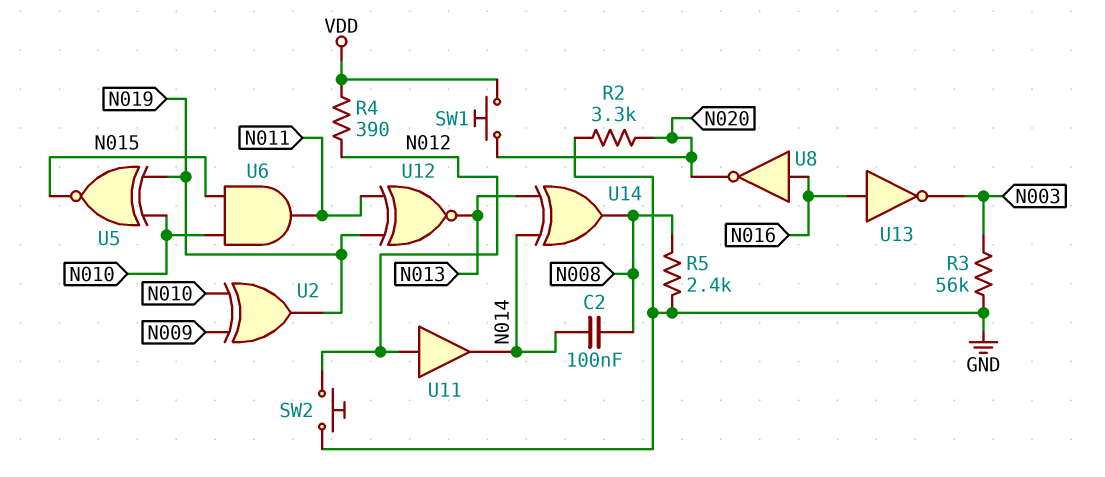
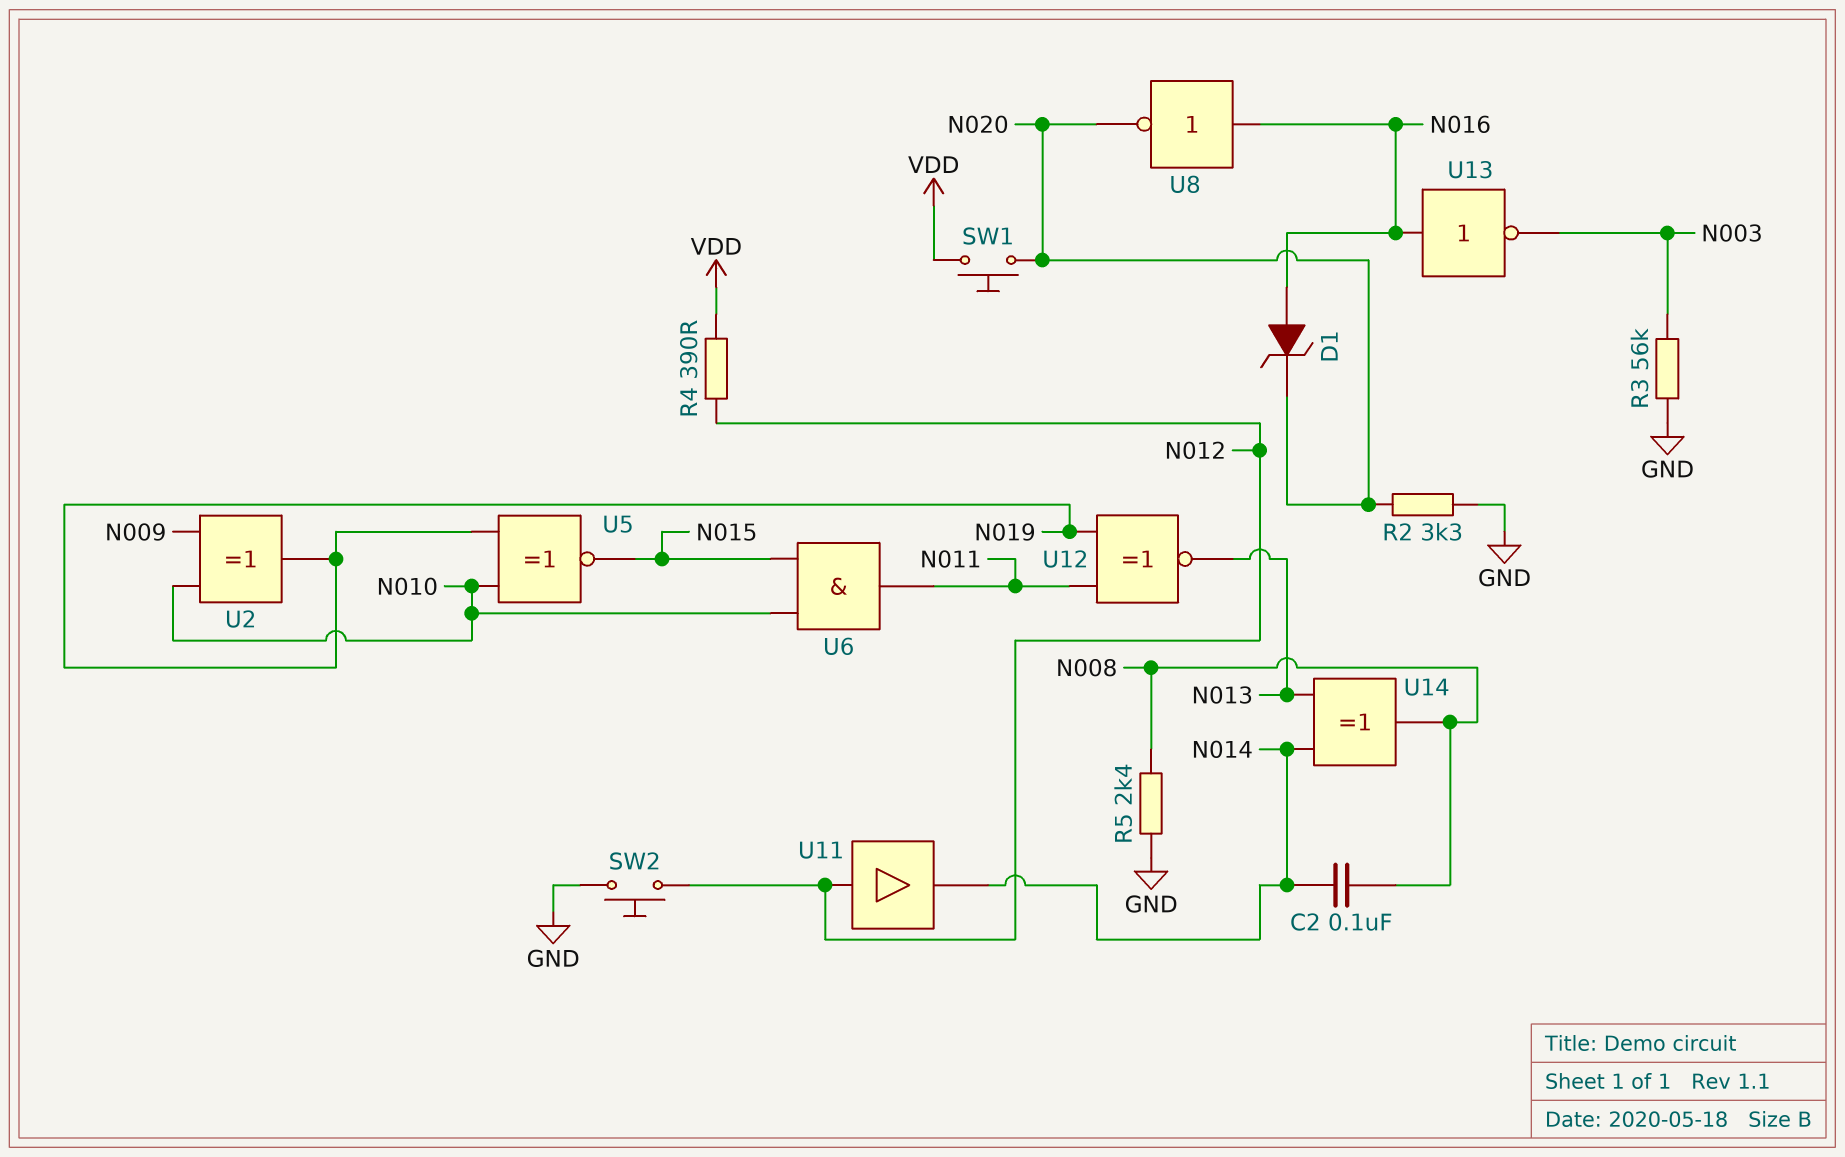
D1: none -> zener (A N016, K N020)

